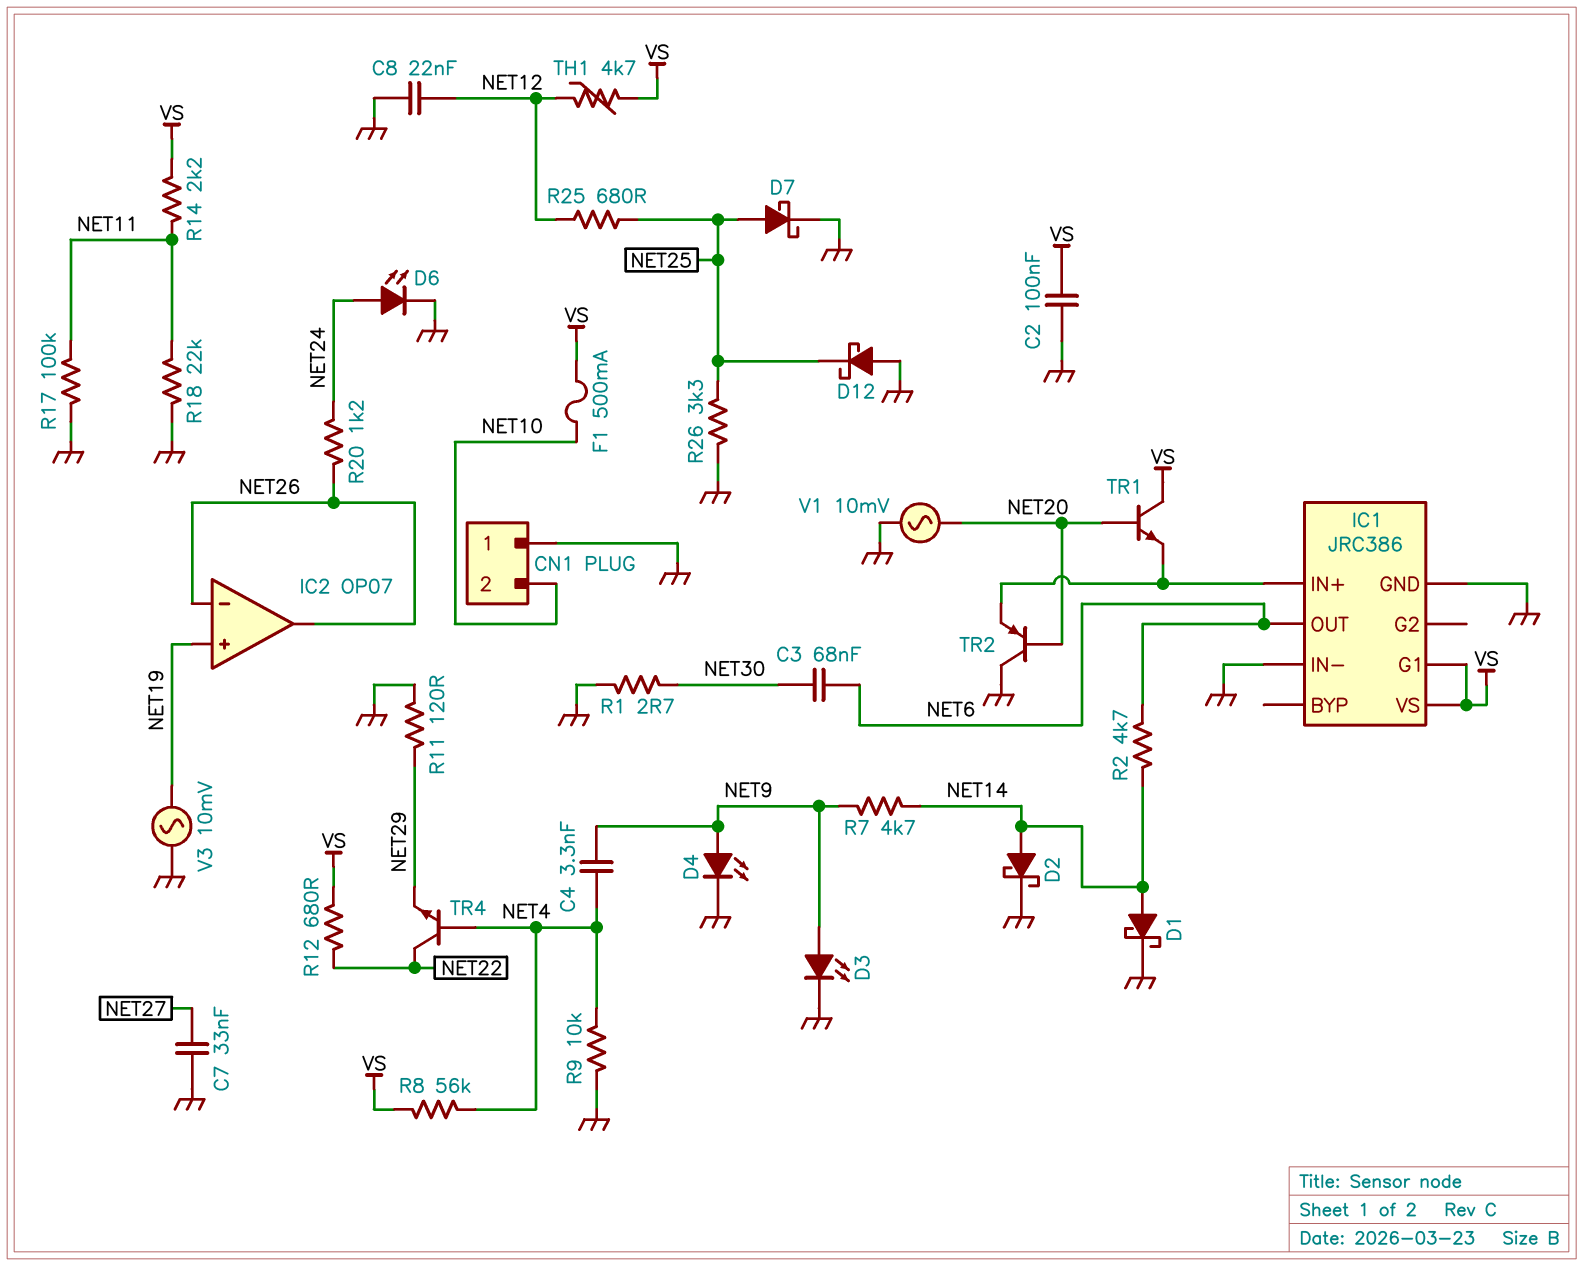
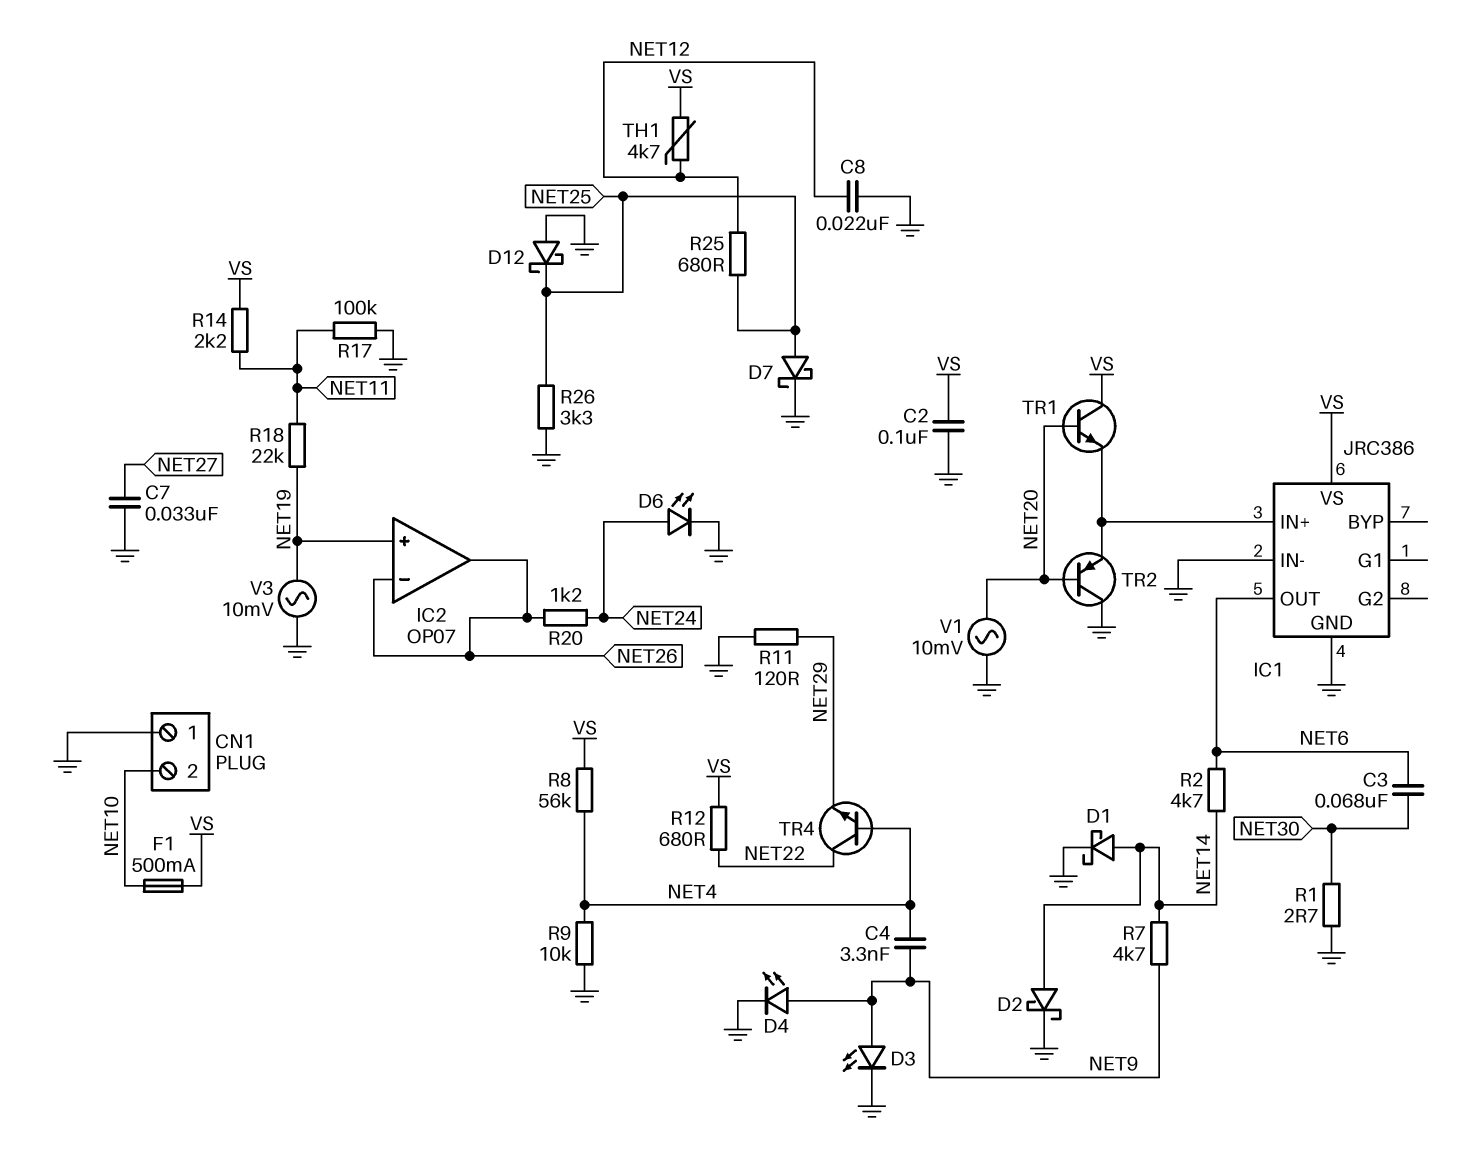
IC1 pin G1: VS -> none
R18: 22k (GND, NET11) -> 22k (NET11, NET19)

